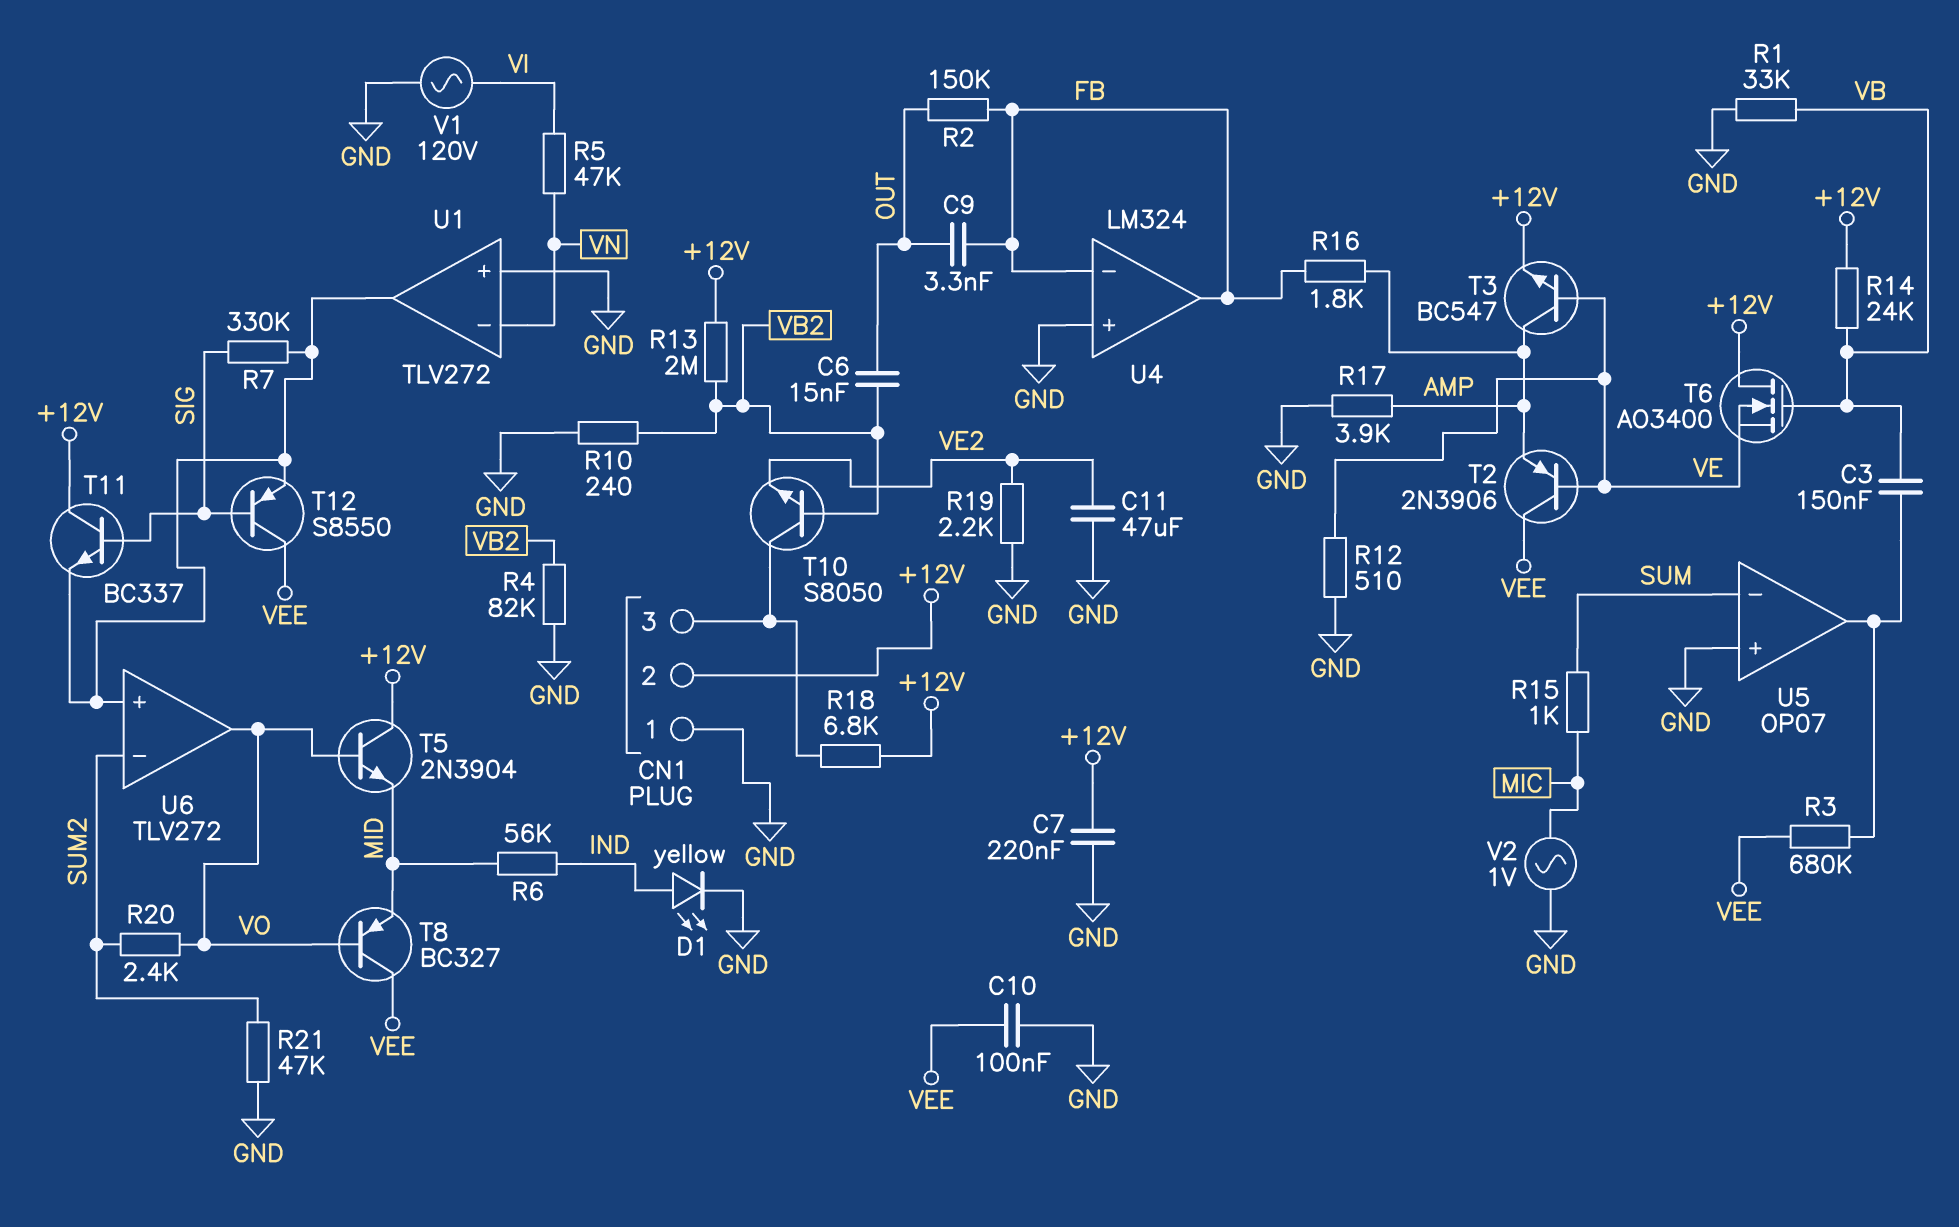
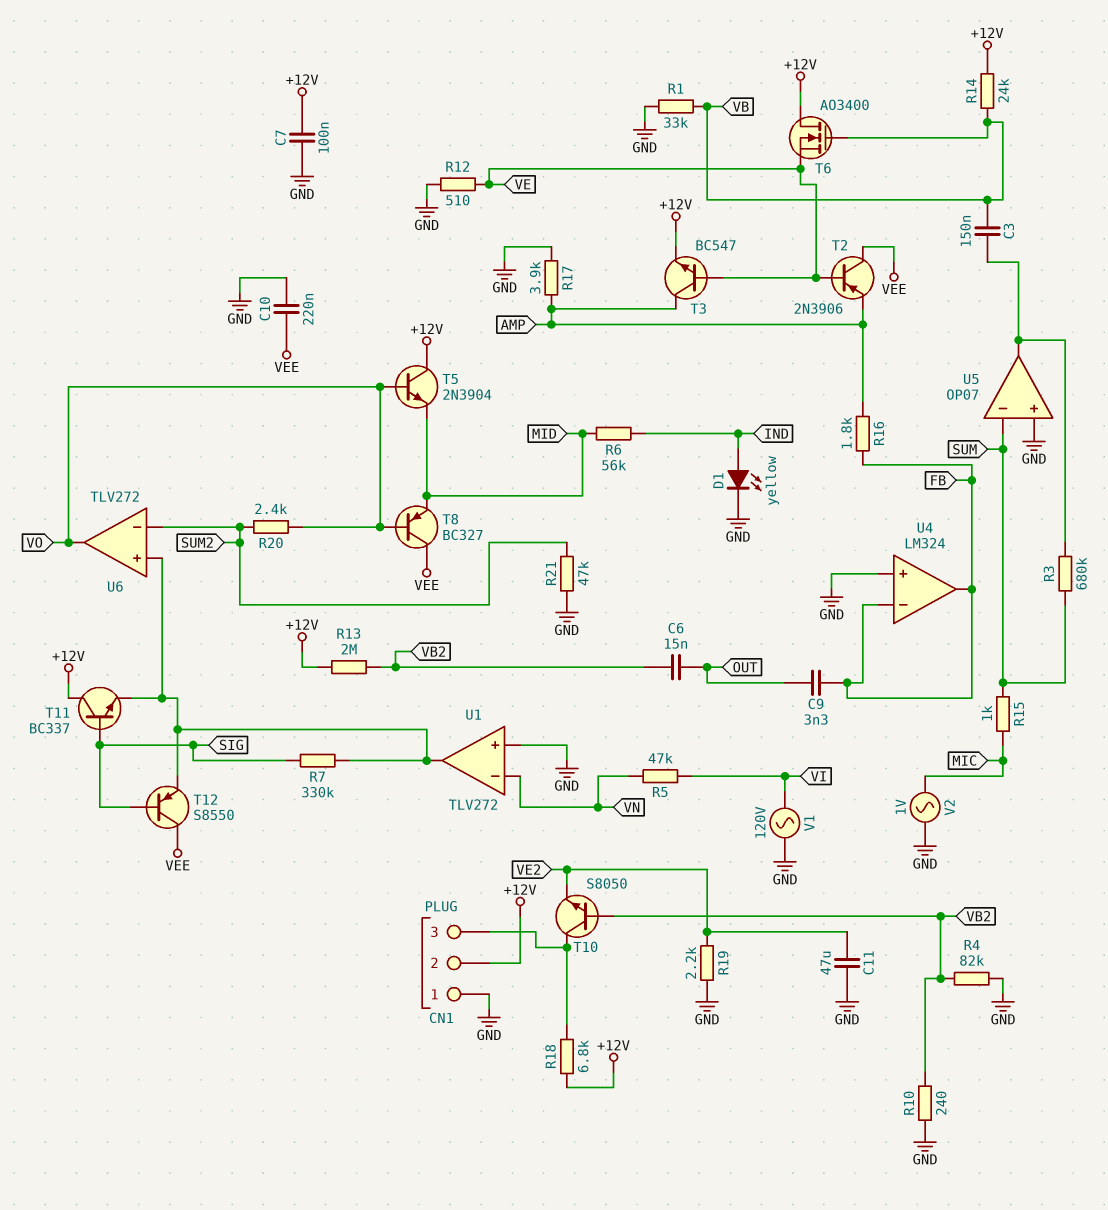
C7: 220nF (+12V, GND) -> 100nF (+12V, GND)
C10: 100nF (GND, VEE) -> 220nF (GND, VEE)
R2: 150k (FB, OUT) -> none
R3: 680k (U5/out, VEE) -> 680k (SUM, U5/out)

